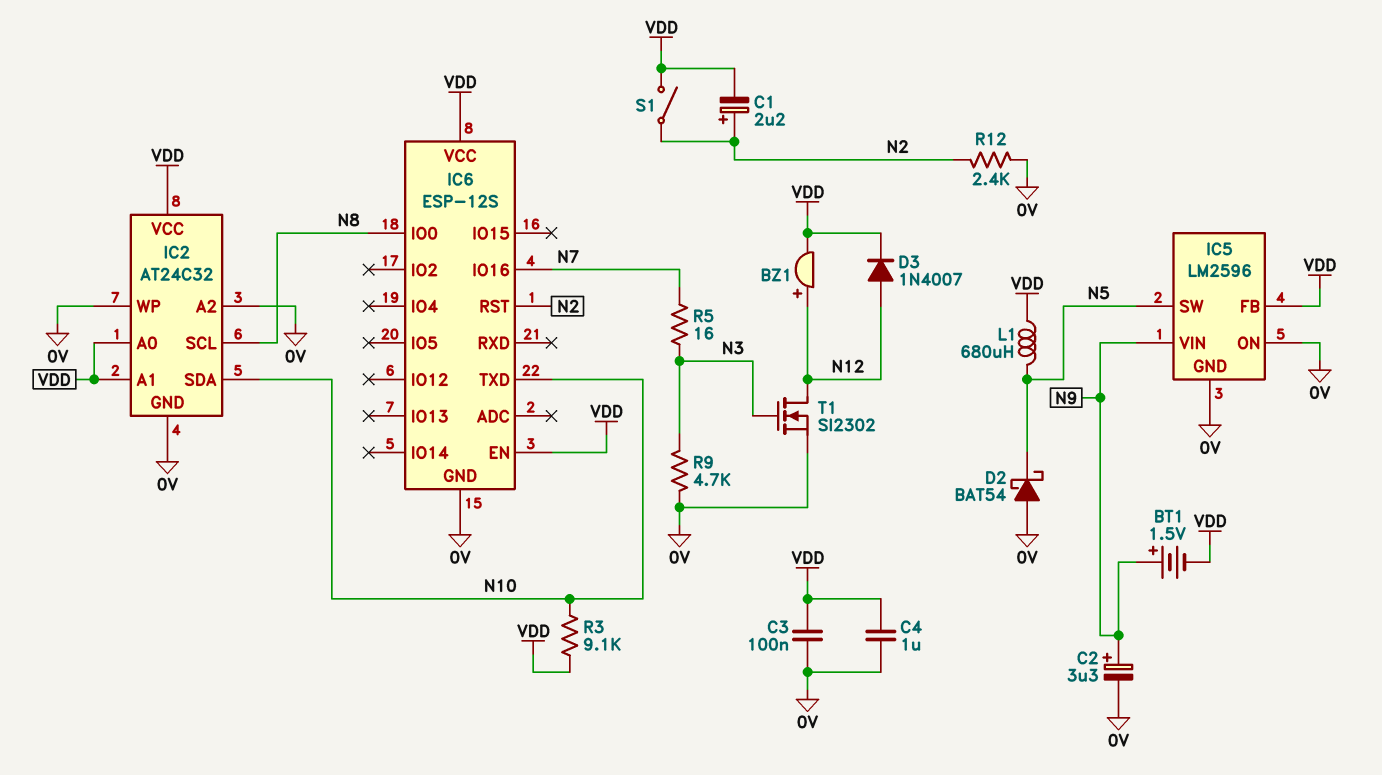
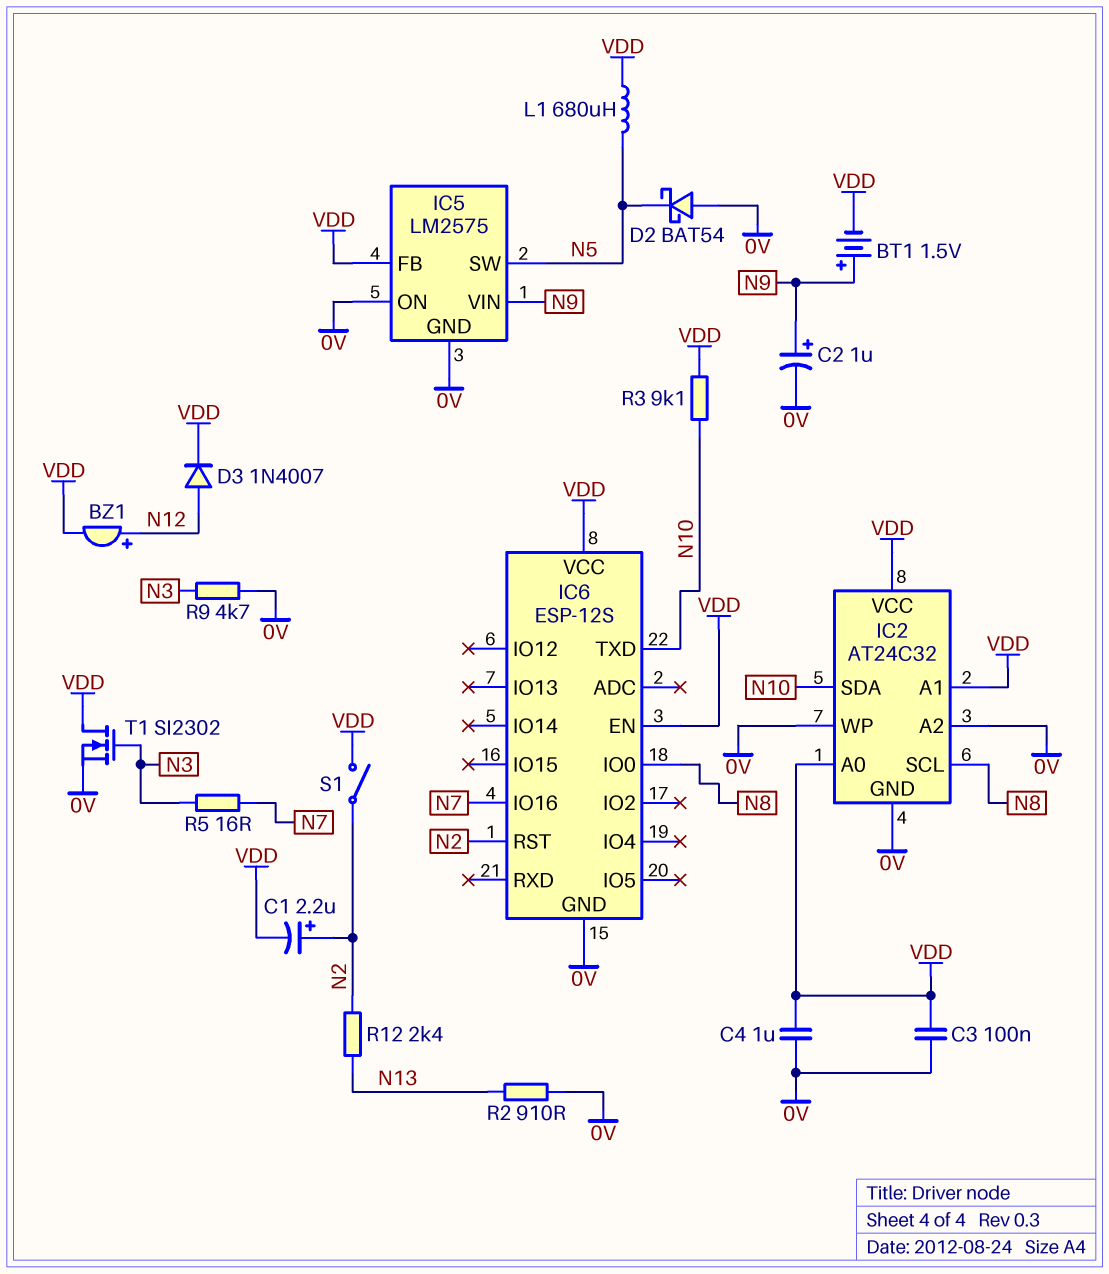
C2: 3.3uF (plus N9, minus 0V) -> 1uF (plus N9, minus 0V)
IC5: LM2596 -> LM2575
R2: none -> 910 (0V, N13)
R12: 2.4k (0V, N2) -> 2.4k (N2, N13)
T1: NMOS SI2302 (G N3, D N12, S 0V) -> NMOS SI2302 (G N3, D VDD, S 0V)

